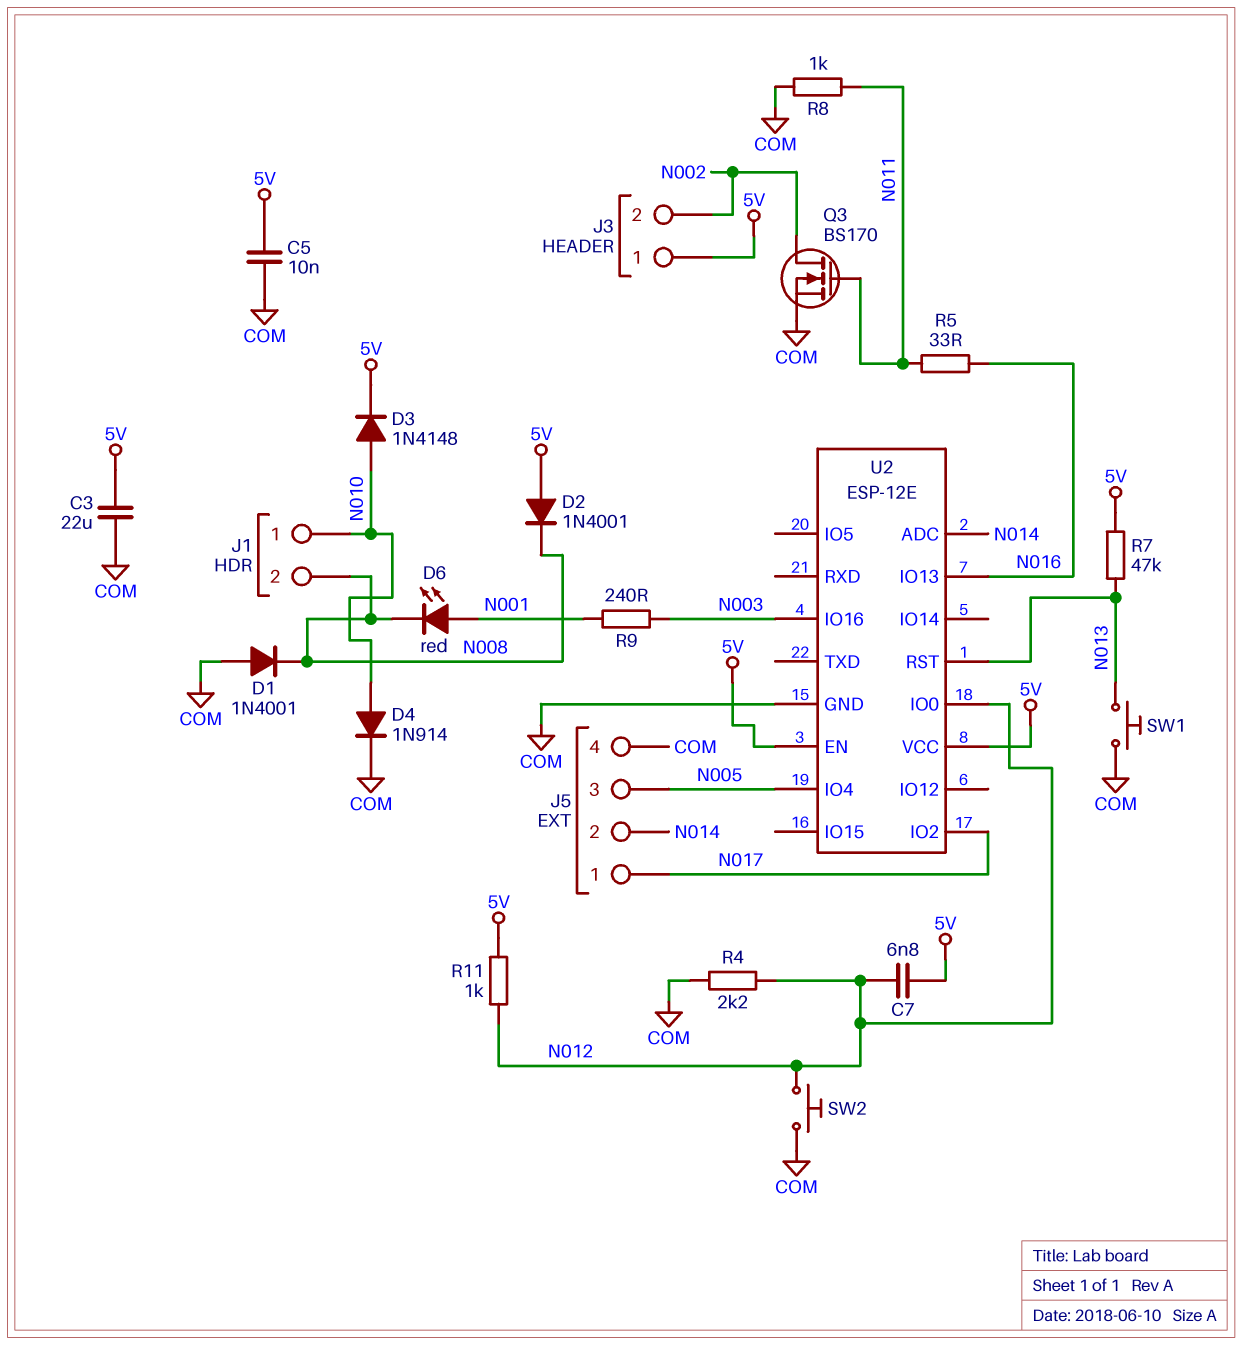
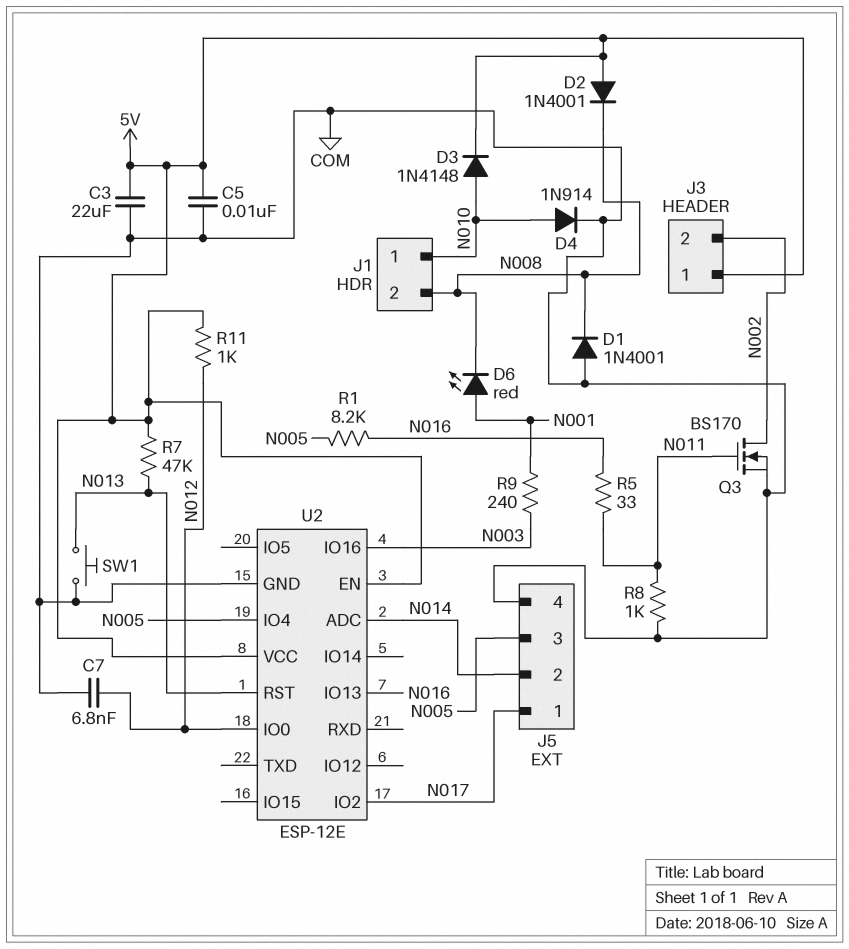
C7: 6.8nF (5V, N012) -> 6.8nF (COM, N012)
R1: none -> 8.2k (N005, N016)
R4: 2.2k (COM, N012) -> none
SW2: button (COM, N012) -> none

